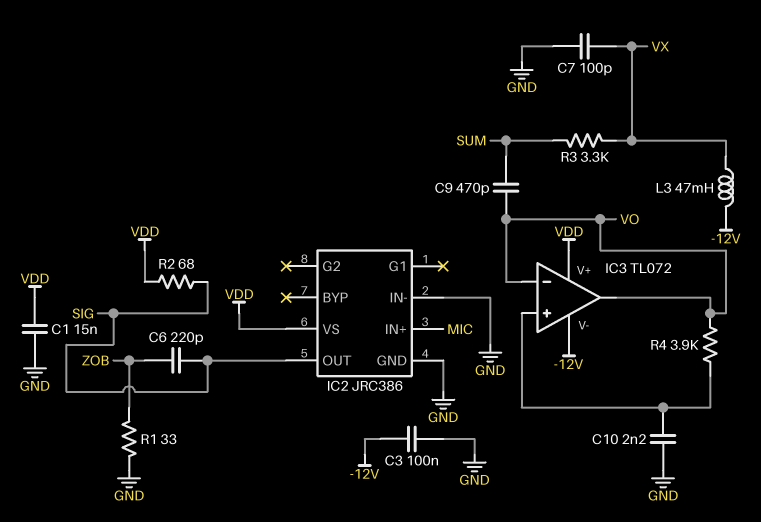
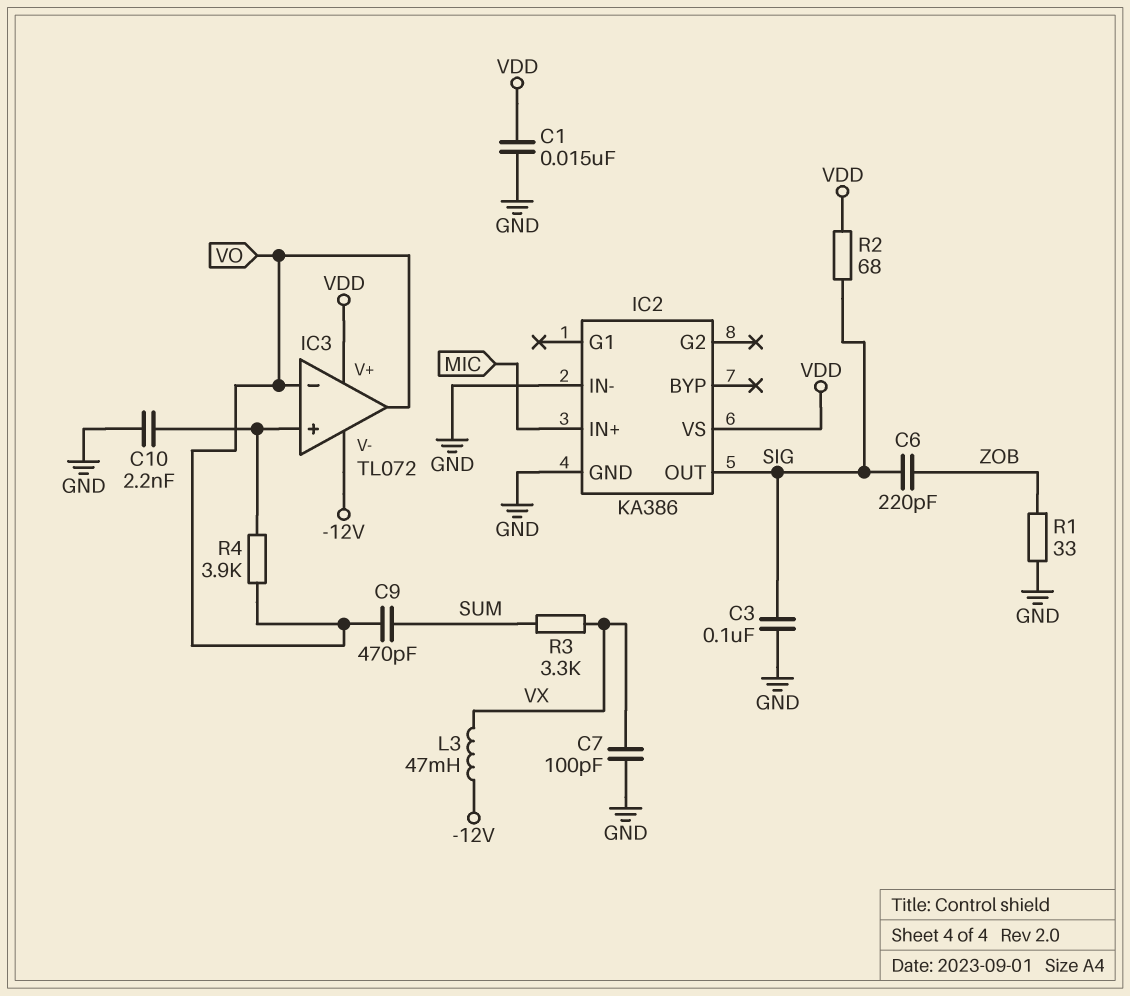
C3: 100nF (-12V, GND) -> 100nF (GND, SIG)
IC2: JRC386 -> KA386

